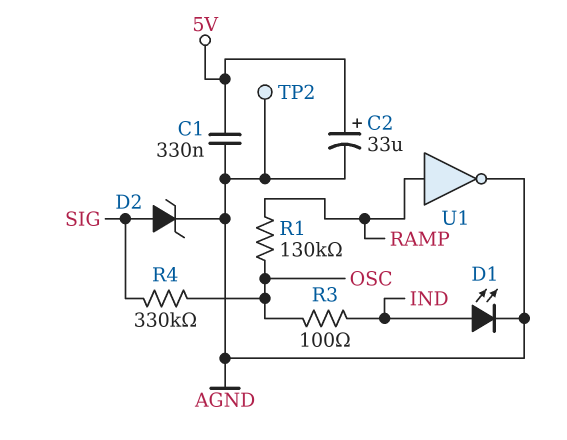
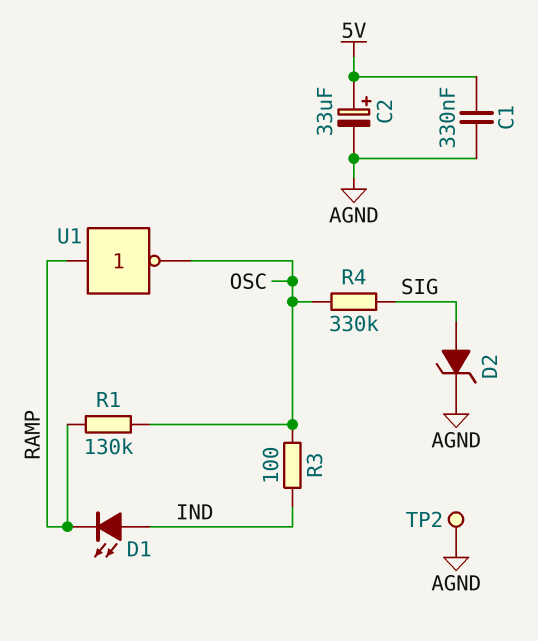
D1: LED (A IND, K AGND) -> LED (A IND, K RAMP)
U1: NOT (in RAMP, out AGND) -> NOT (in RAMP, out OSC)

